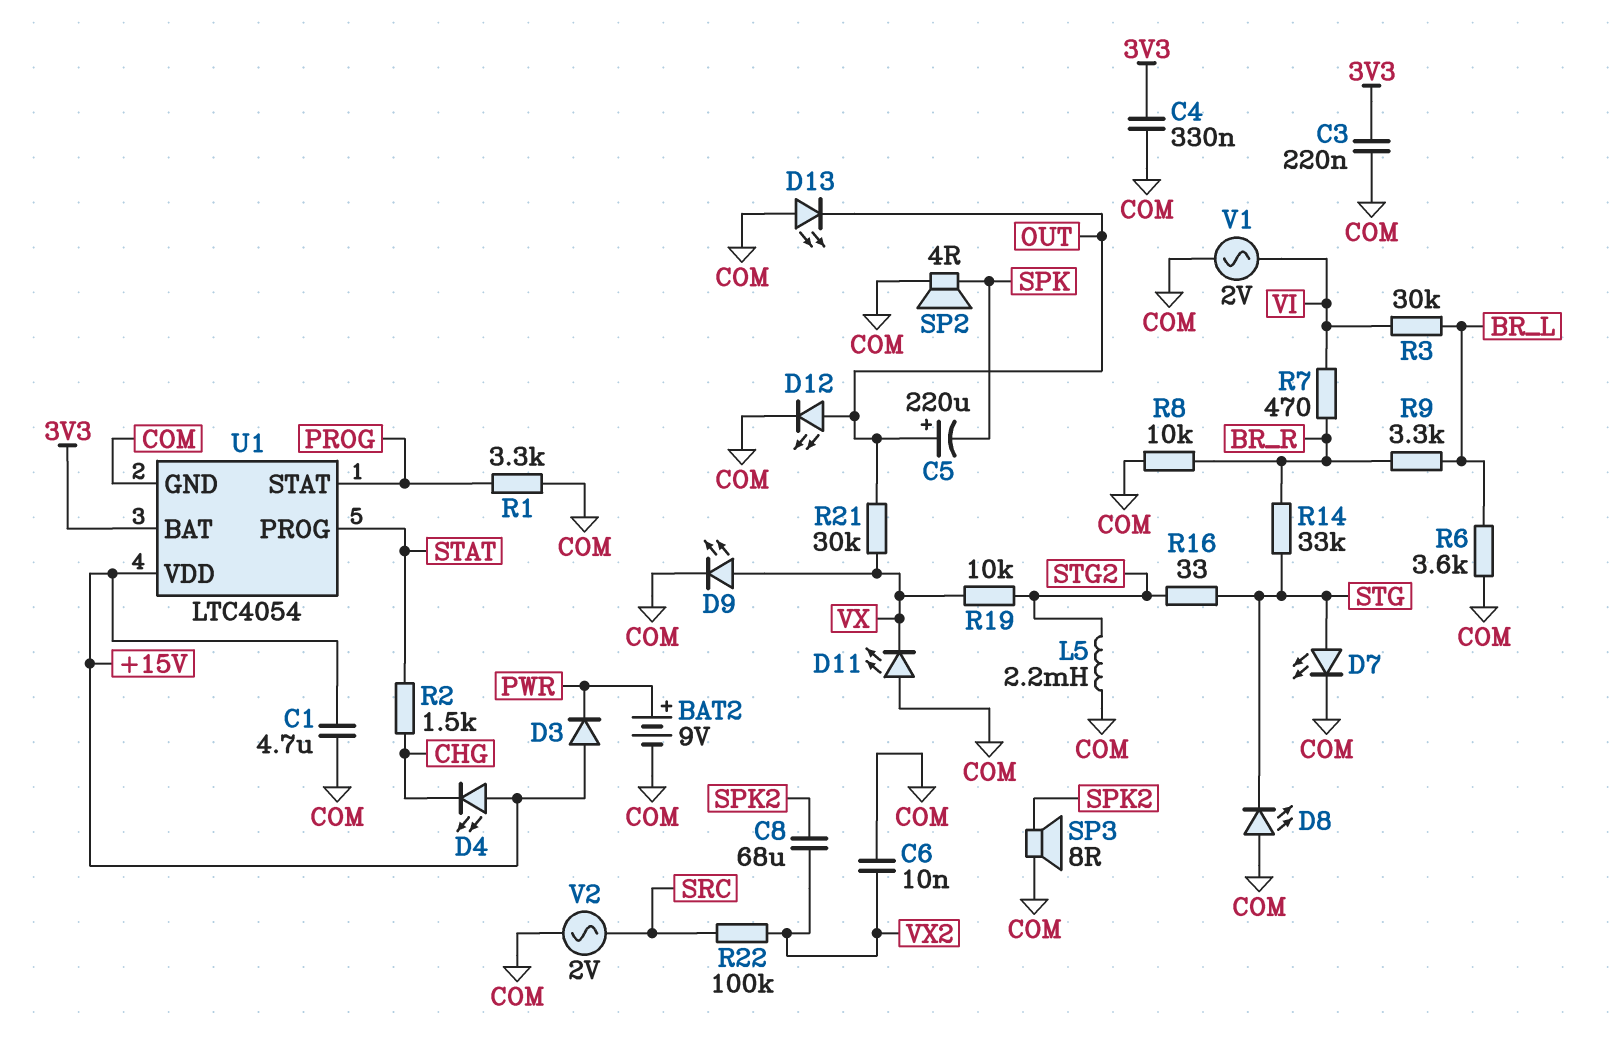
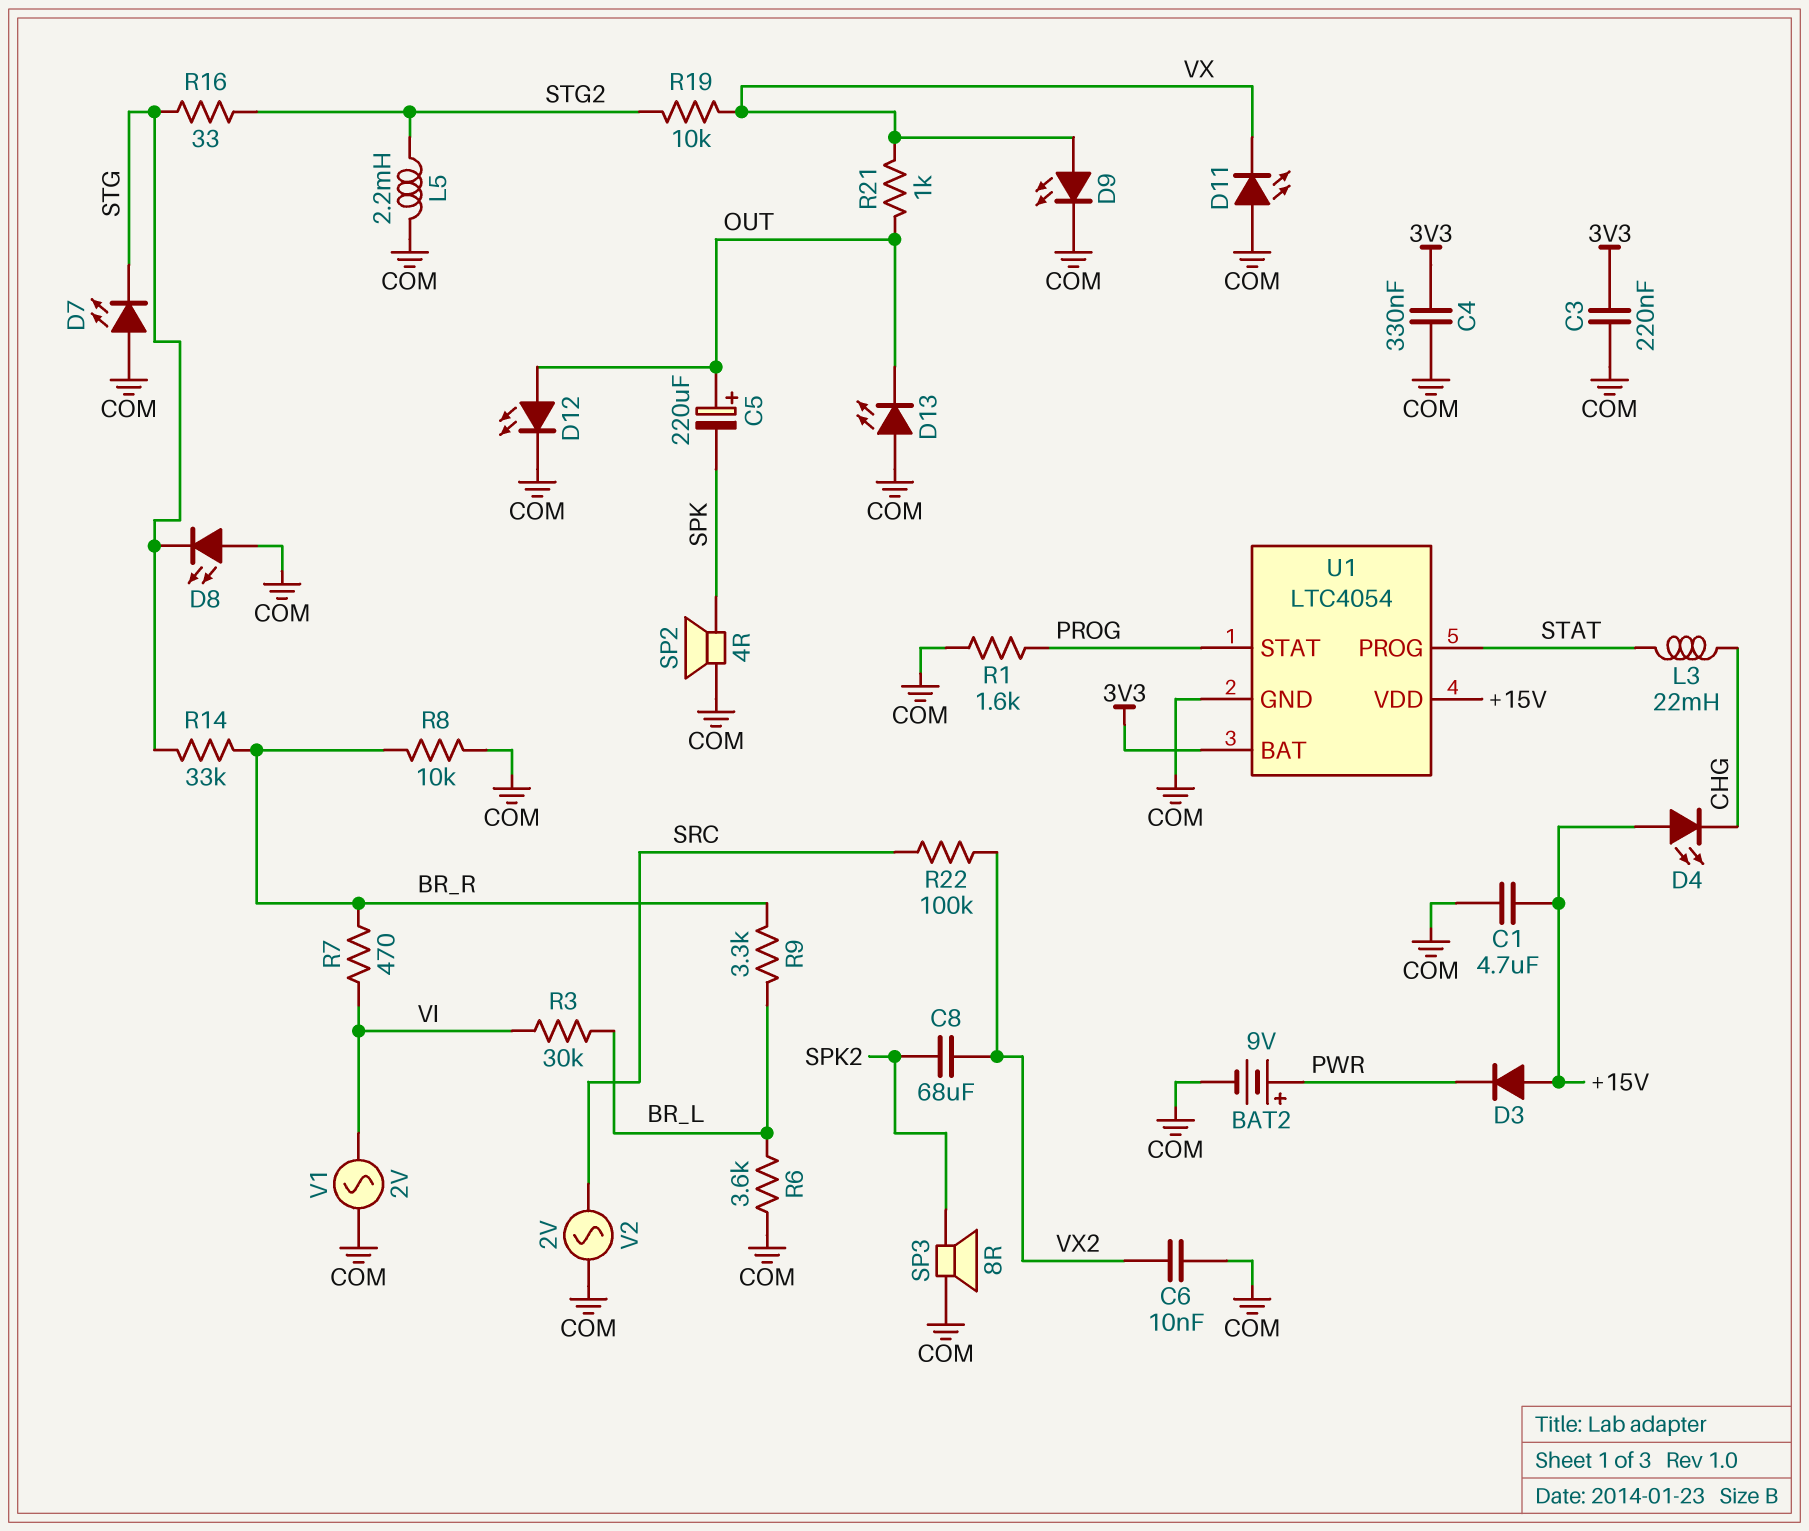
D7: LED (A STG, K COM) -> LED (A COM, K STG)
L3: none -> 22mH (CHG, STAT)
R1: 3.3k (COM, PROG) -> 1.6k (COM, PROG)
R2: 1.5k (CHG, STAT) -> none
R21: 30k (OUT, VX) -> 1k (OUT, VX)

